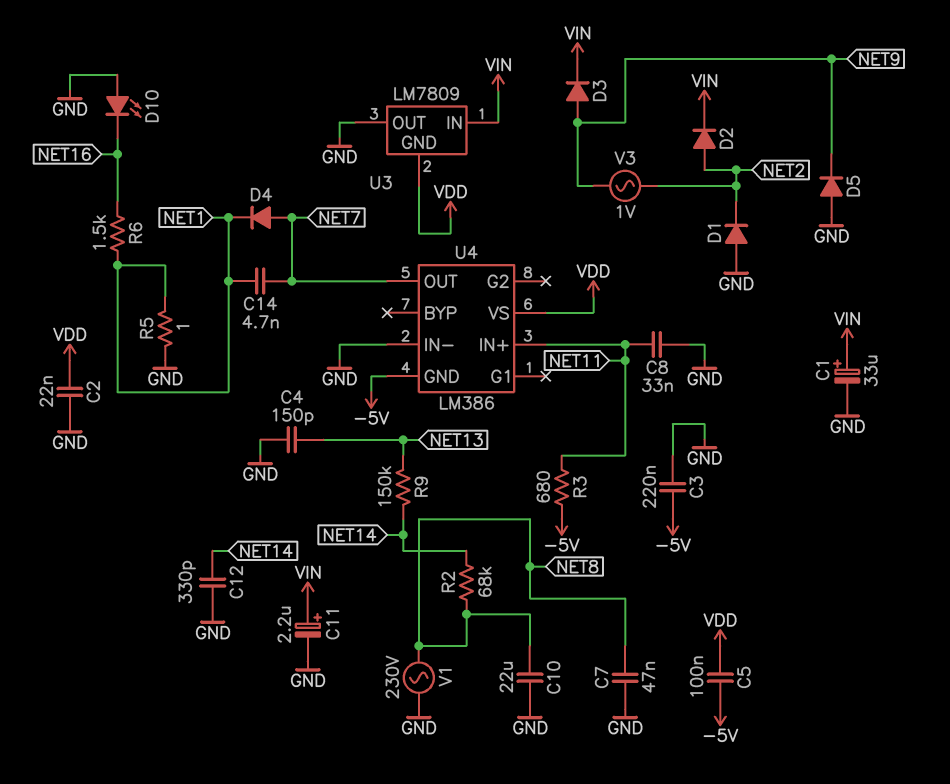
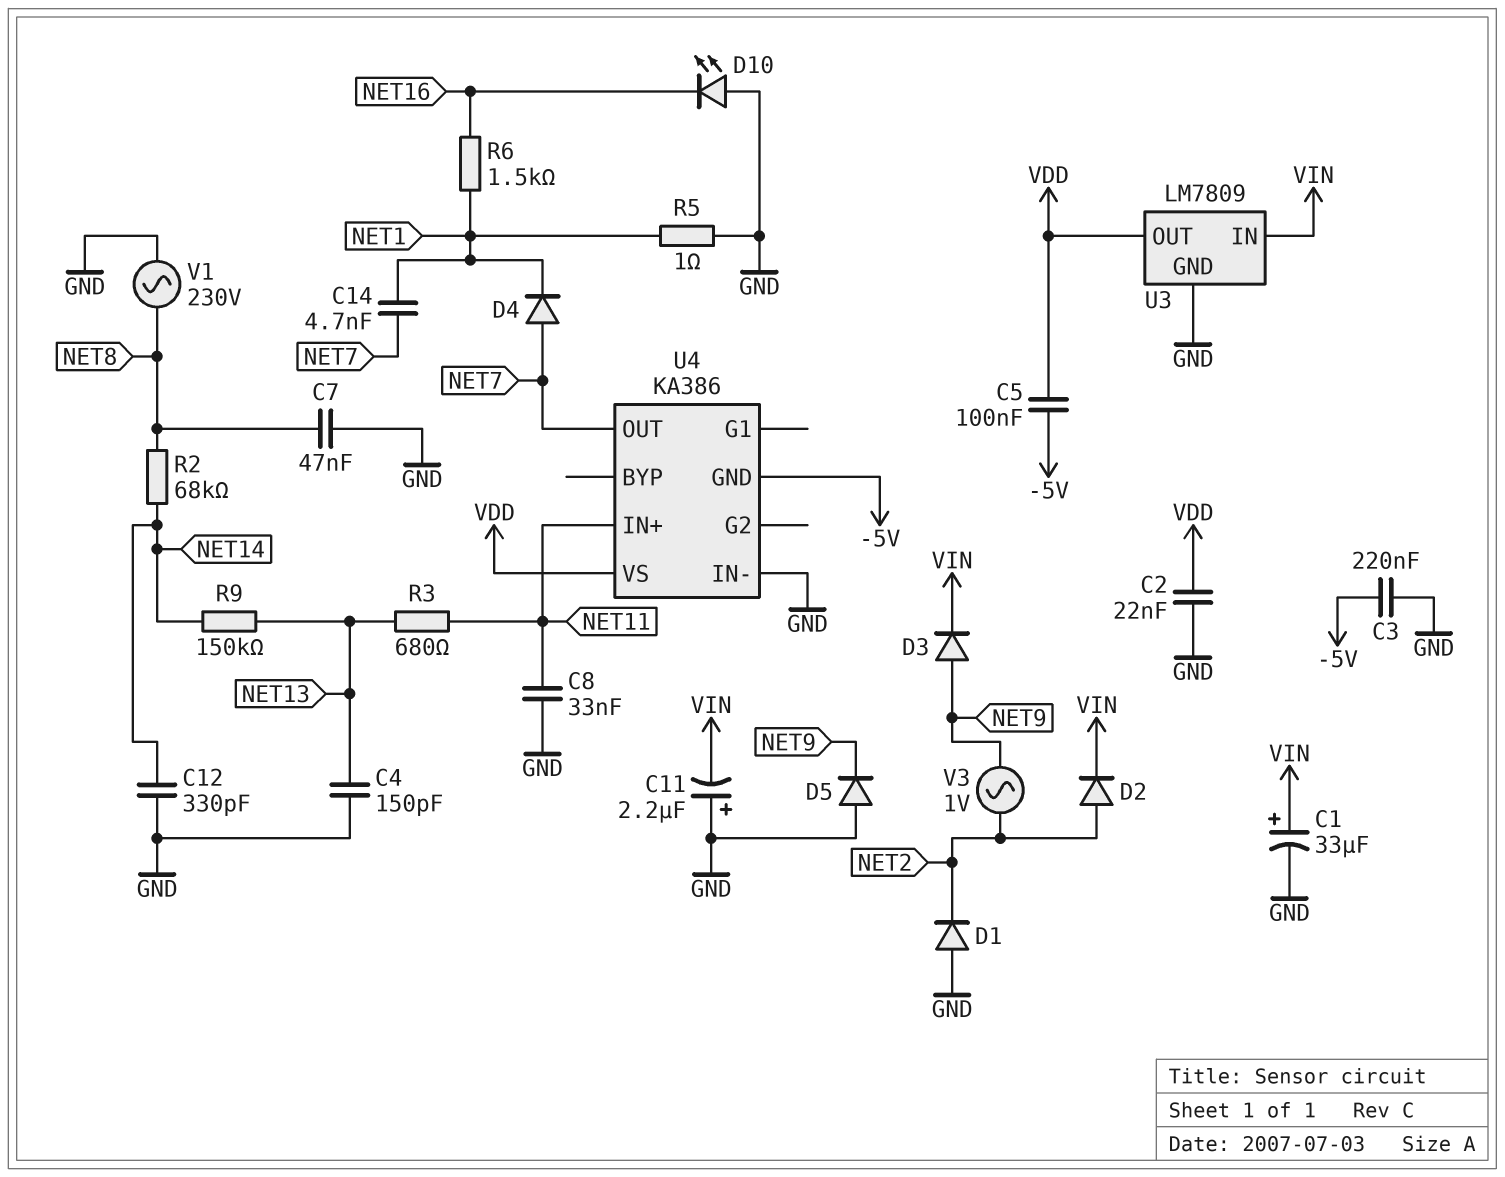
C10: 22uF (GND, NET8) -> none
C11: 2.2uF (plus VIN, minus GND) -> 2.2uF (plus GND, minus VIN)
R3: 680 (-5V, NET11) -> 680 (NET11, NET13)
U3 pin GND: VDD -> GND
U3 pin OUT: GND -> VDD
U4: LM386 -> KA386

